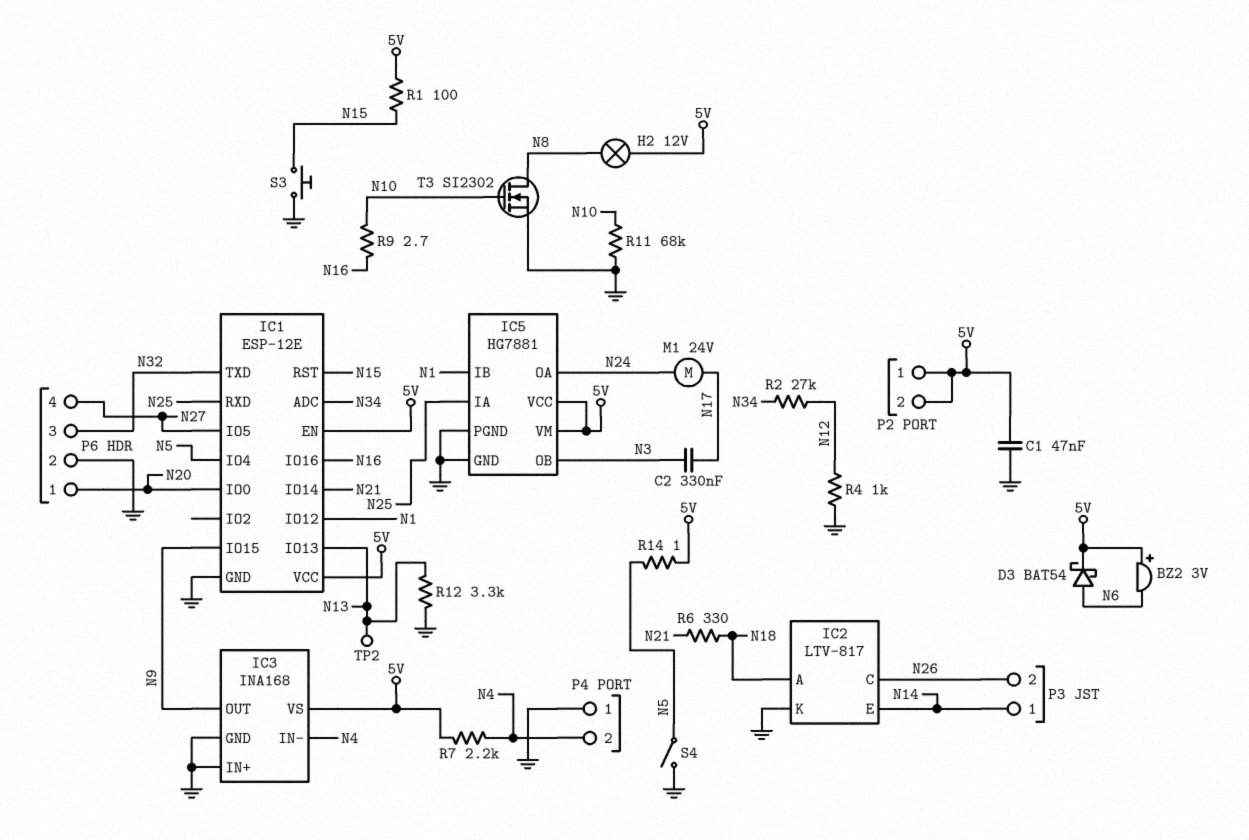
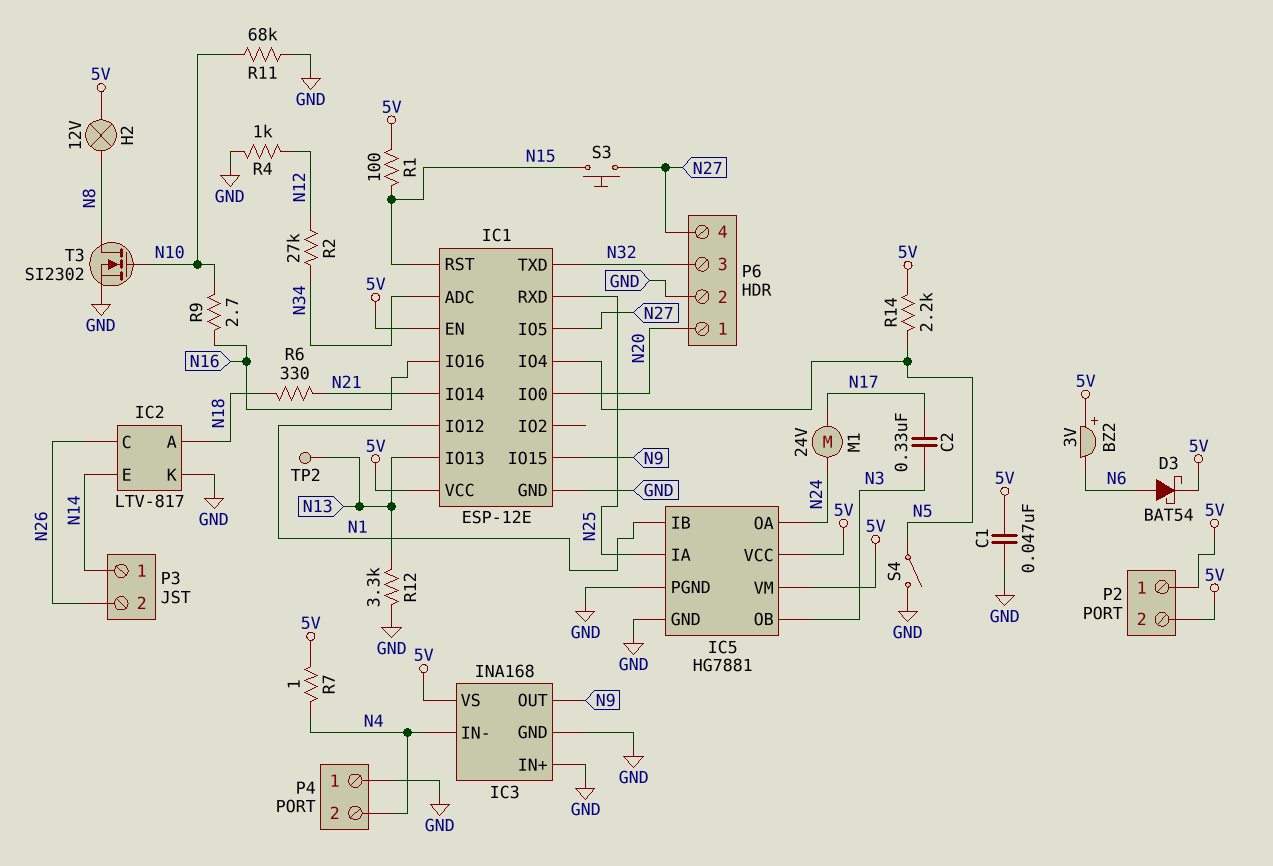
R7: 2.2k (5V, N4) -> 1 (5V, N4)
R14: 1 (5V, N5) -> 2.2k (5V, N5)
S3: button (GND, N15) -> button (N15, N27)

